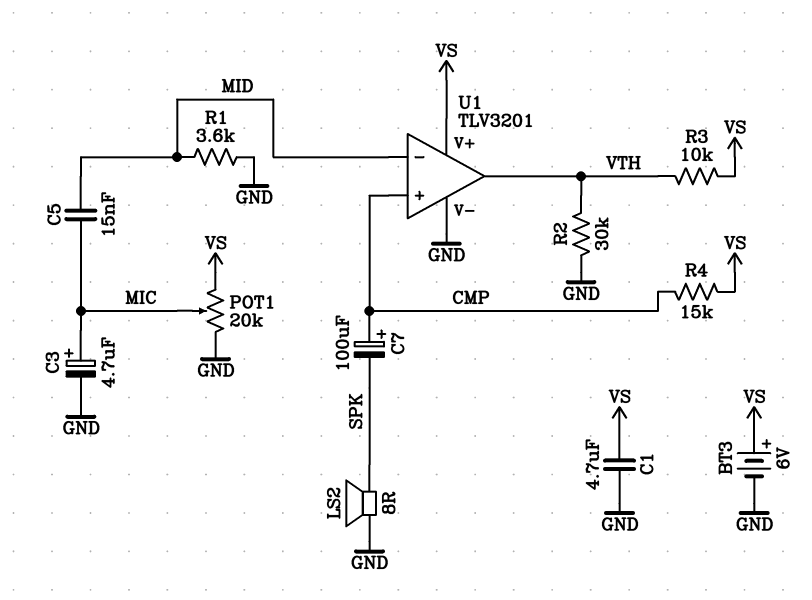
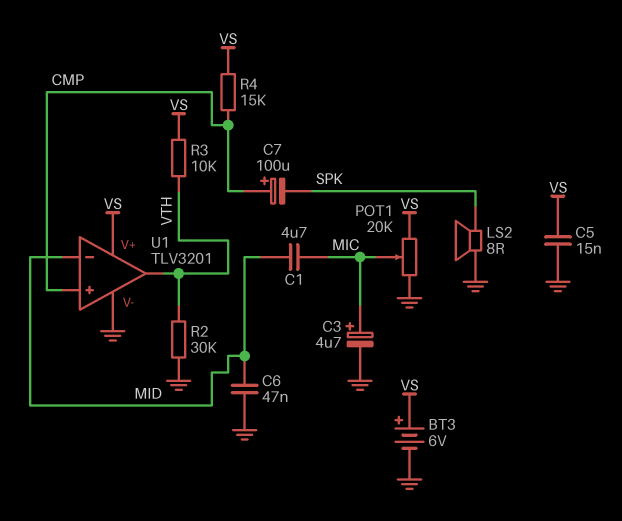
C1: 4.7uF (GND, VS) -> 4.7uF (MIC, MID)
C5: 15nF (MIC, MID) -> 15nF (GND, VS)
C6: none -> 47nF (GND, MID)
R1: 3.6k (GND, MID) -> none

